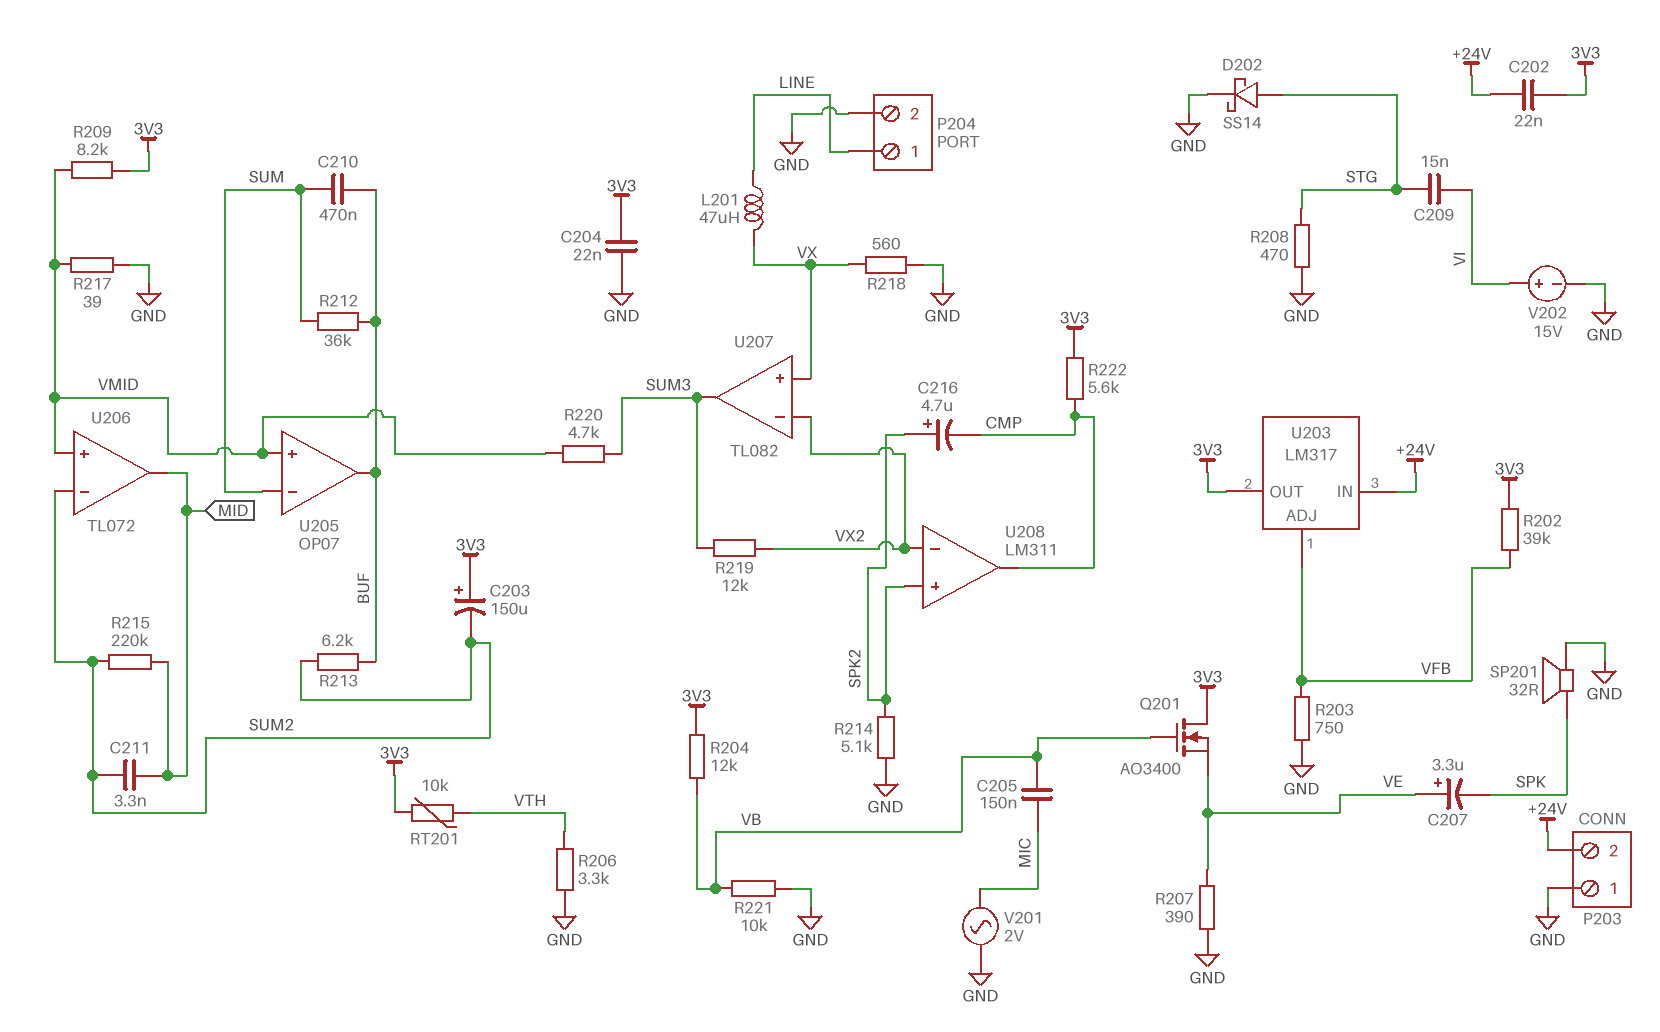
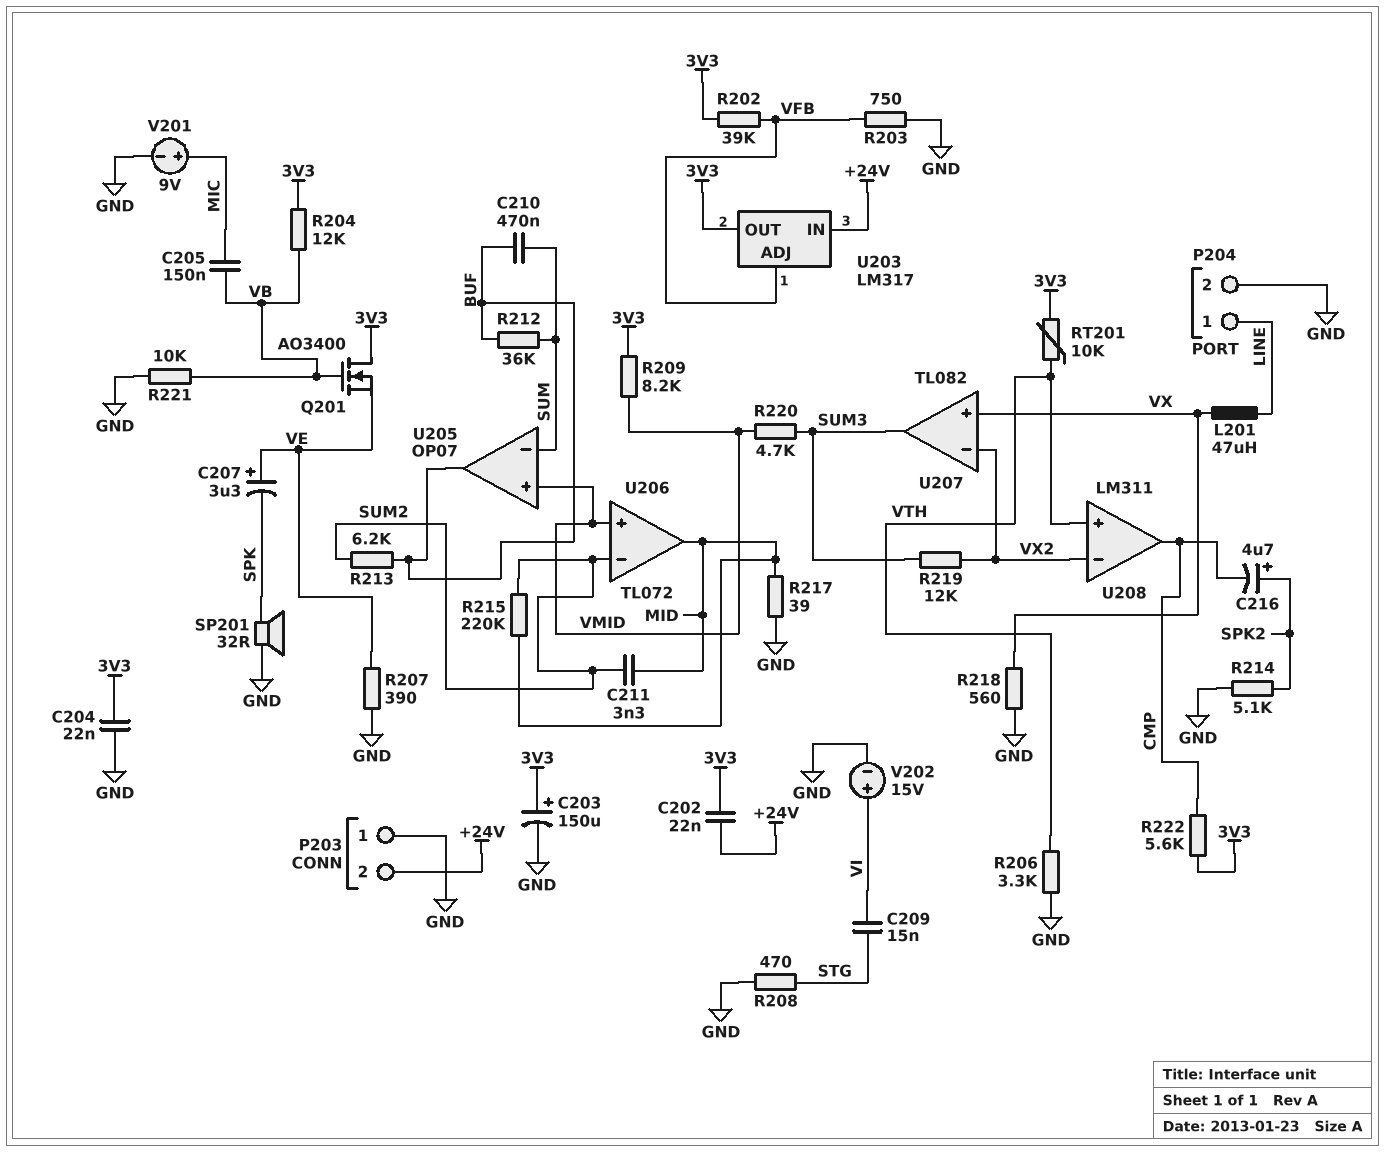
C203: 150uF (plus 3V3, minus SUM2) -> 150uF (plus 3V3, minus GND)
D202: schottky SS14 (A STG, K GND) -> none
R217: 39 (GND, VMID) -> 39 (GND, MID)
U208 pin in+: SPK2 -> VTH
V201: AC 2V (GND, MIC) -> 9V (plus MIC, minus GND)

